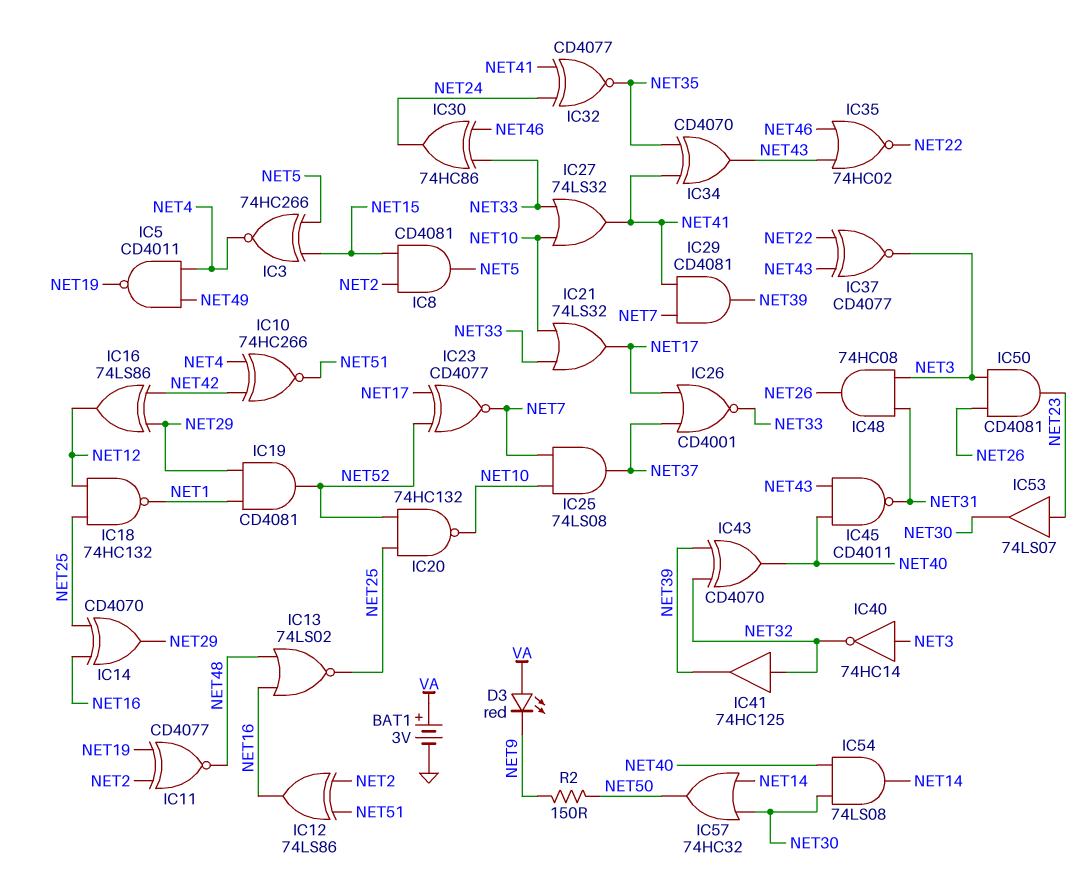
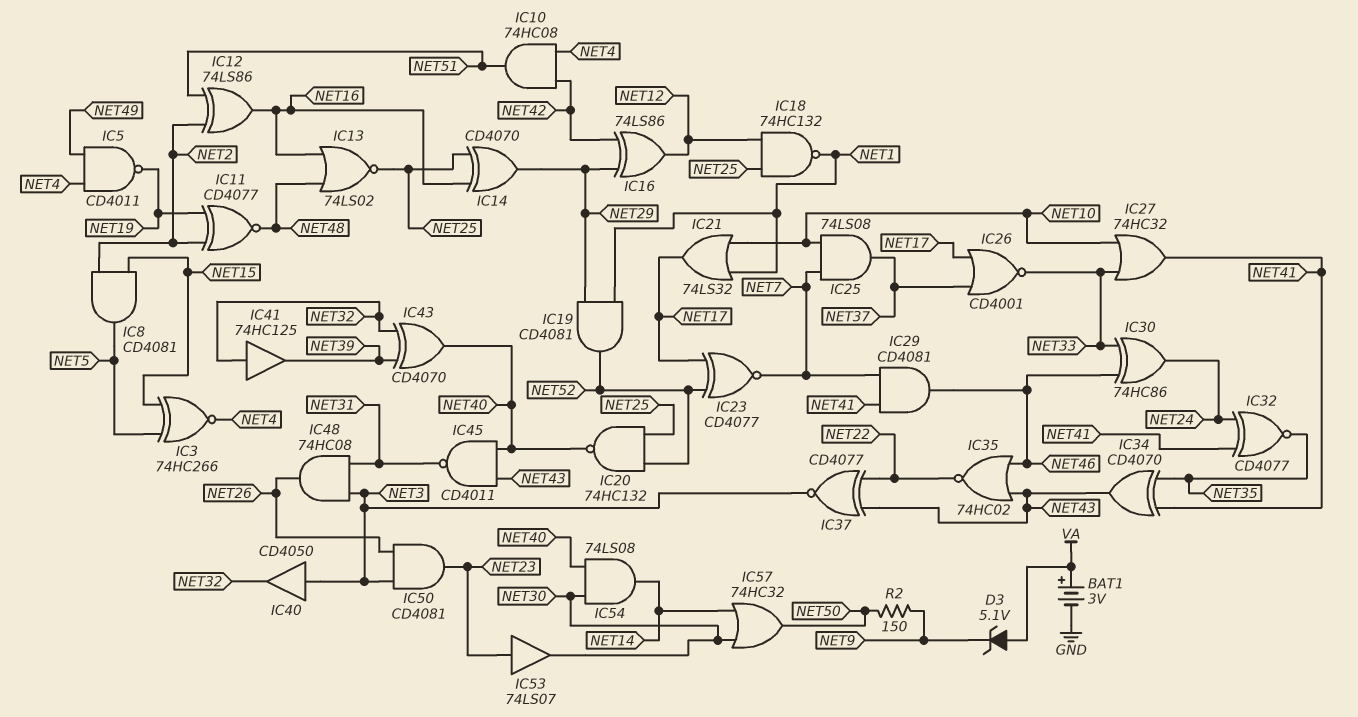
D3: LED red (A VA, K NET9) -> zener 5.1V (A VA, K NET9)
IC10: XNOR 74HC266 (in NET4, in NET42, out NET51) -> AND 74HC08 (in NET4, in NET42, out NET51)
IC20: NAND 74HC132 (in NET25, in NET52, out NET10) -> NAND 74HC132 (in NET25, in NET52, out NET40)
IC21: OR 74LS32 (in NET10, in NET33, out NET17) -> OR 74LS32 (in NET1, in NET10, out NET17)
IC27: OR 74LS32 (in NET10, in NET33, out NET41) -> OR 74HC32 (in NET10, in NET33, out NET41)
IC29: AND CD4081 (in NET7, in NET41, out NET39) -> AND CD4081 (in NET7, in NET41, out NET46)
IC40: NOT 74HC14 (in NET3, out NET32) -> buffer CD4050 (in NET3, out NET32)

